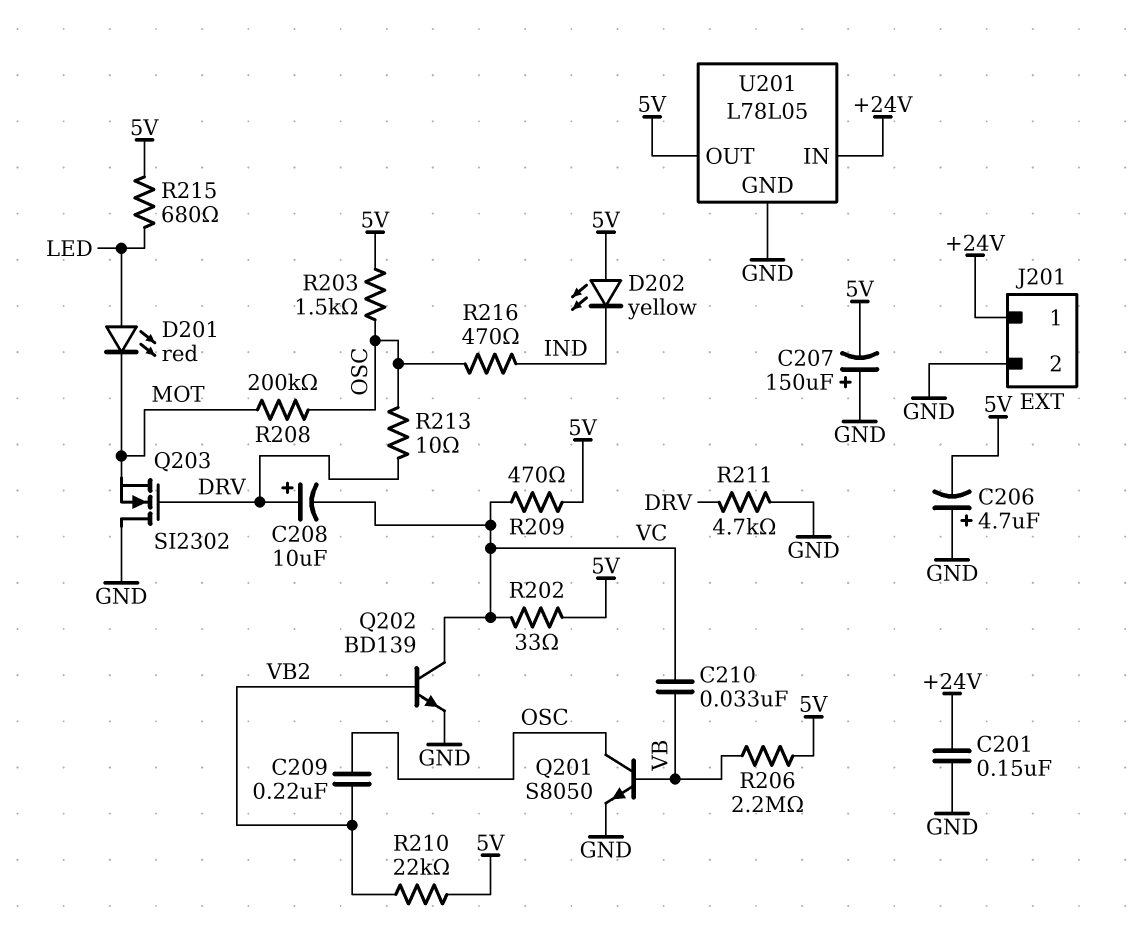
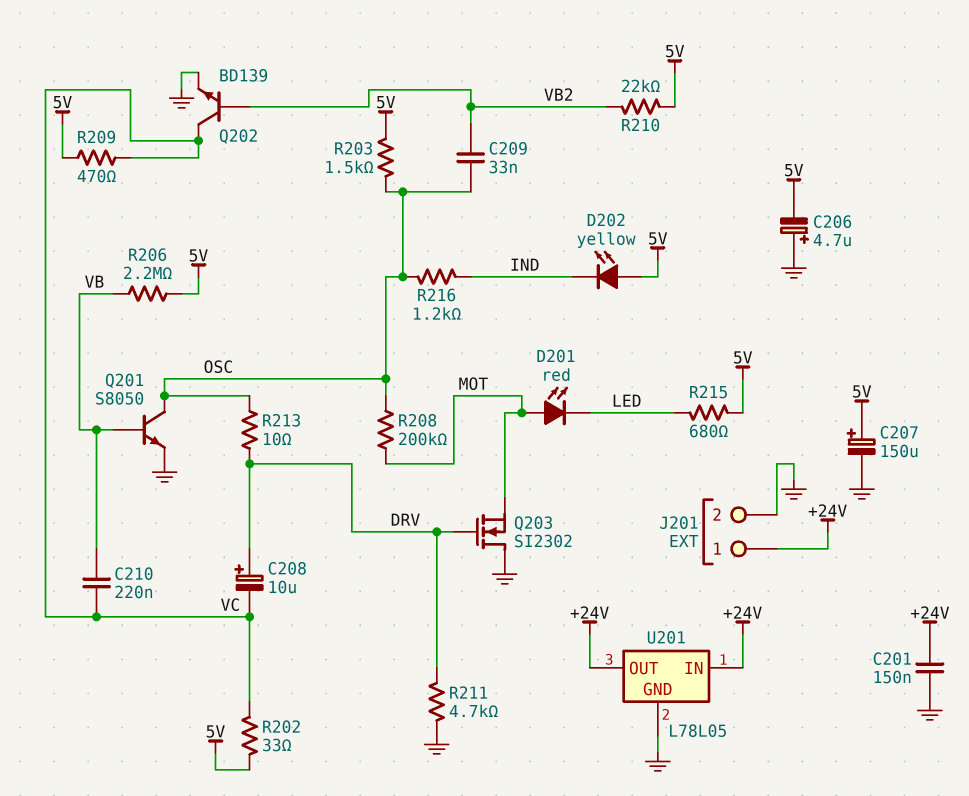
C207: 150uF (plus GND, minus 5V) -> 150uF (plus 5V, minus GND)
C209: 220nF (OSC, VB2) -> 33nF (OSC, VB2)
C210: 33nF (VB, VC) -> 220nF (VB, VC)
D201: LED red (A LED, K MOT) -> LED red (A MOT, K LED)
R216: 470 (IND, OSC) -> 1.2k (IND, OSC)
U201 pin OUT: 5V -> +24V

